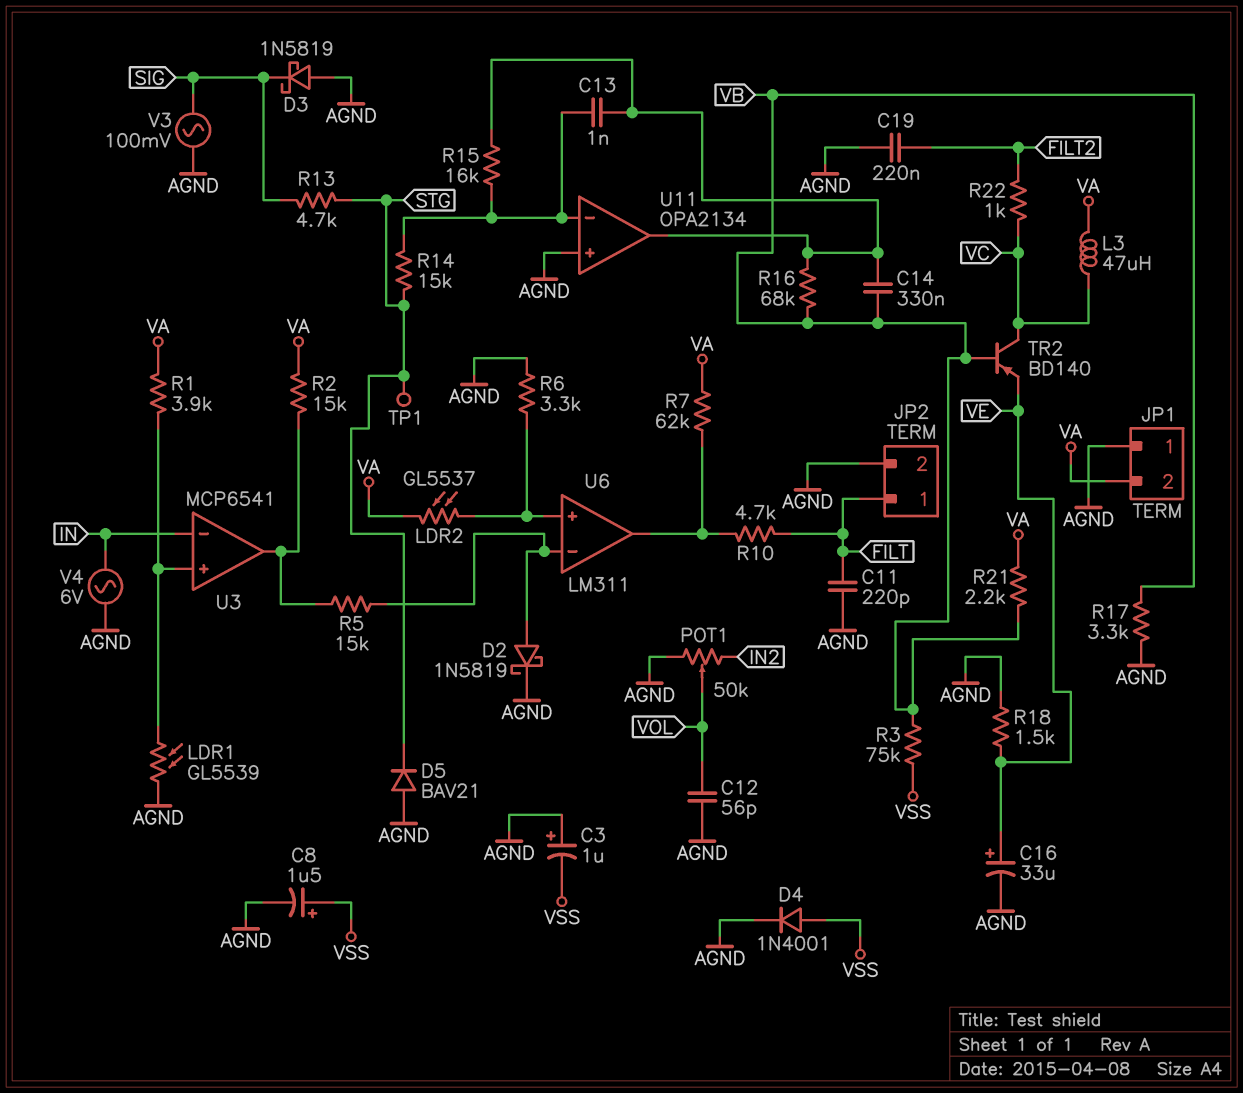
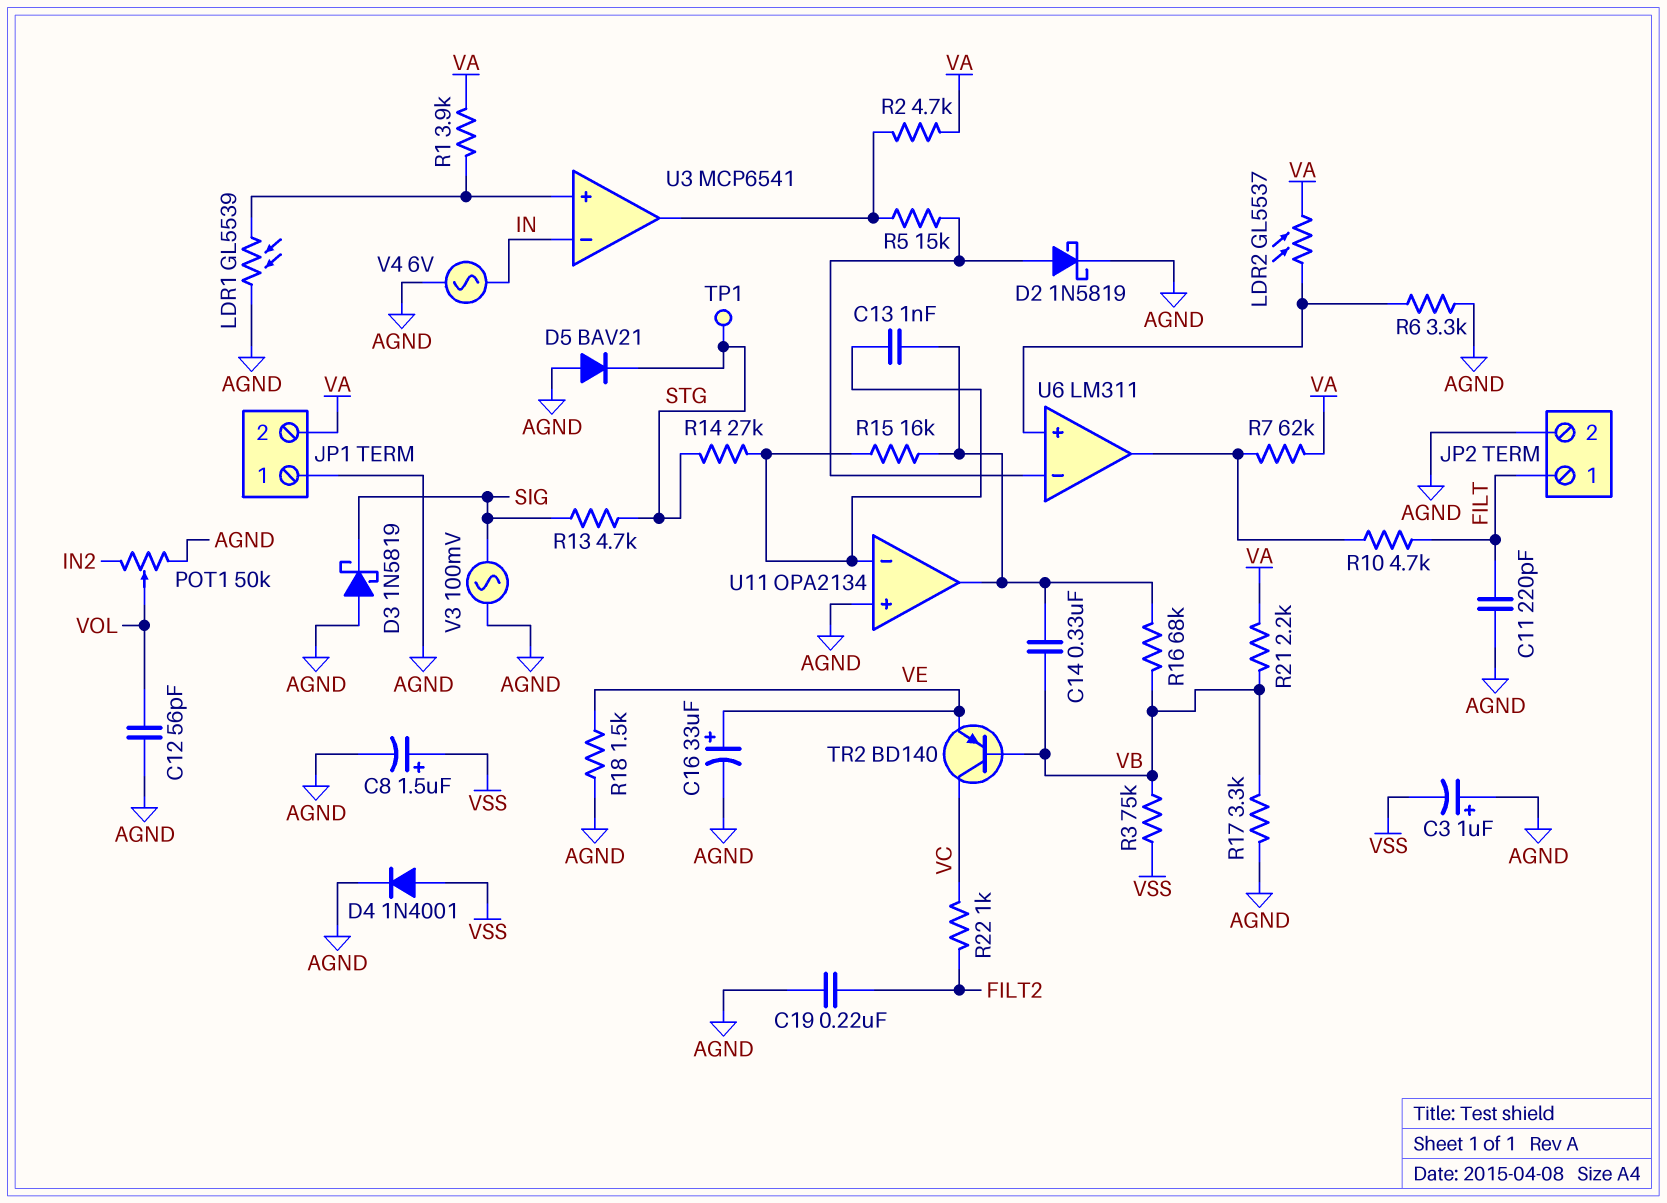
L3: 47uH (VA, VC) -> none
R2: 15k (U3/out, VA) -> 4.7k (U3/out, VA)
R14: 15k (STG, U11/in-) -> 27k (STG, U11/in-)

